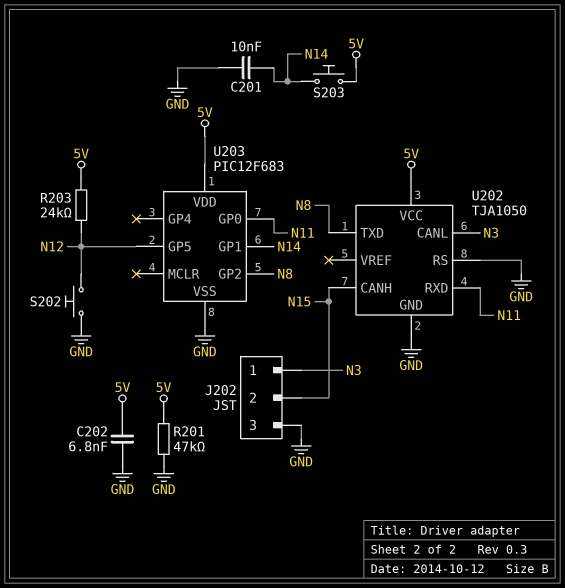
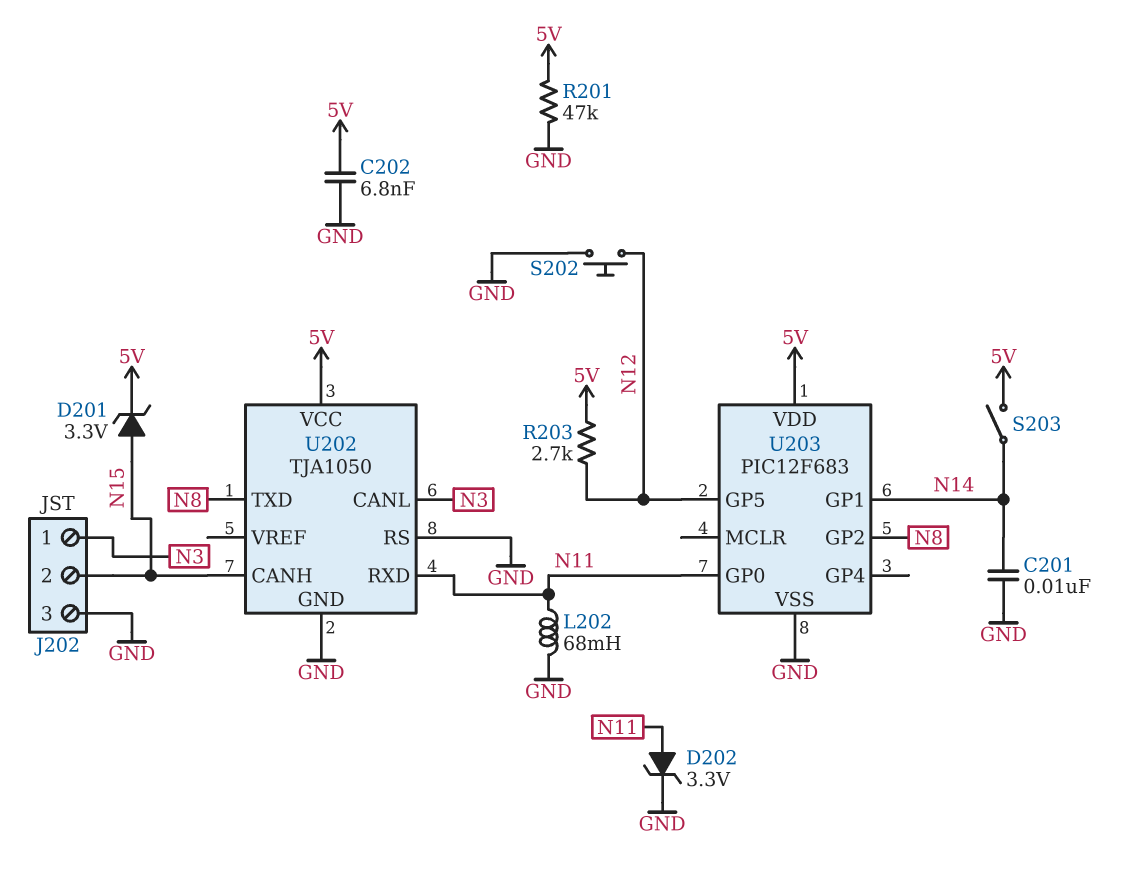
D201: none -> zener 3.3V (A N15, K 5V)
D202: none -> zener 3.3V (A N11, K GND)
L202: none -> 68mH (GND, N11)
R203: 24k (5V, N12) -> 2.7k (5V, N12)
S203: button (5V, N14) -> switch (5V, N14)

